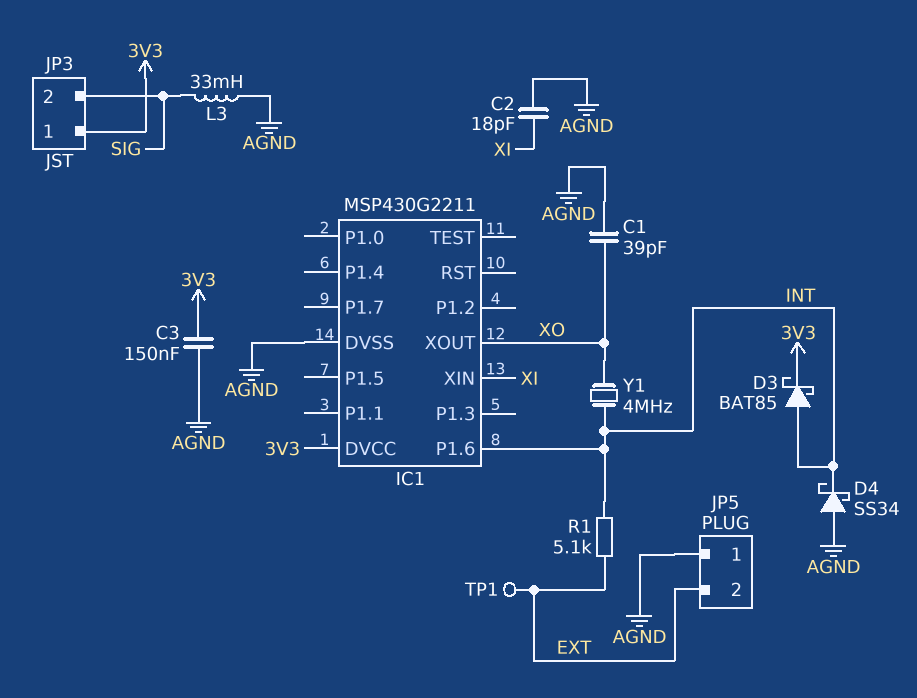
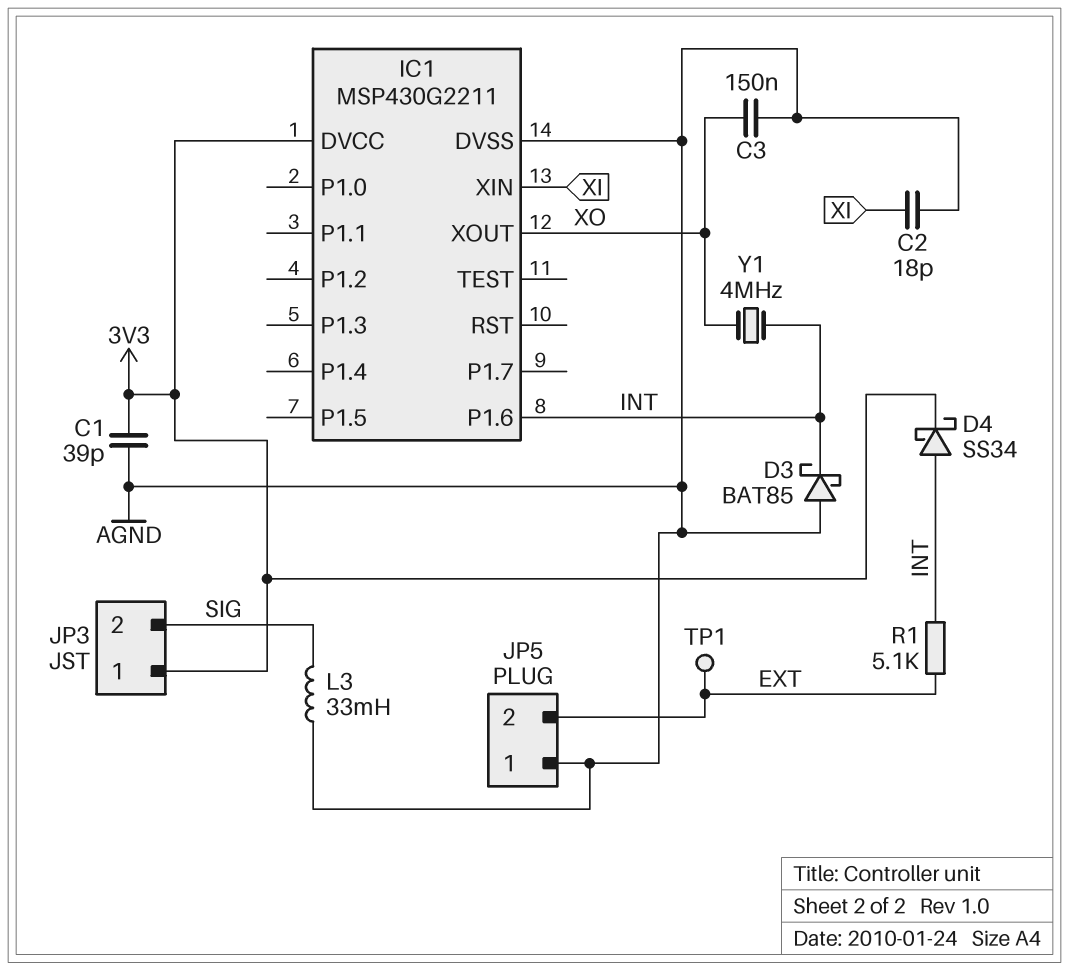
C1: 39pF (AGND, XO) -> 39pF (3V3, AGND)
C3: 150nF (3V3, AGND) -> 150nF (AGND, XO)
D3: schottky BAT85 (A INT, K 3V3) -> schottky BAT85 (A AGND, K INT)
D4: schottky SS34 (A AGND, K INT) -> schottky SS34 (A INT, K 3V3)

